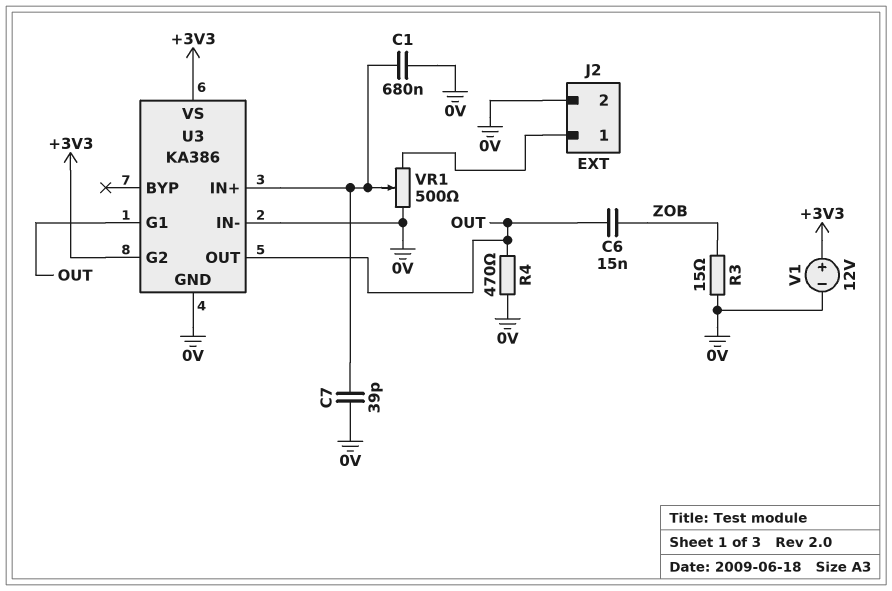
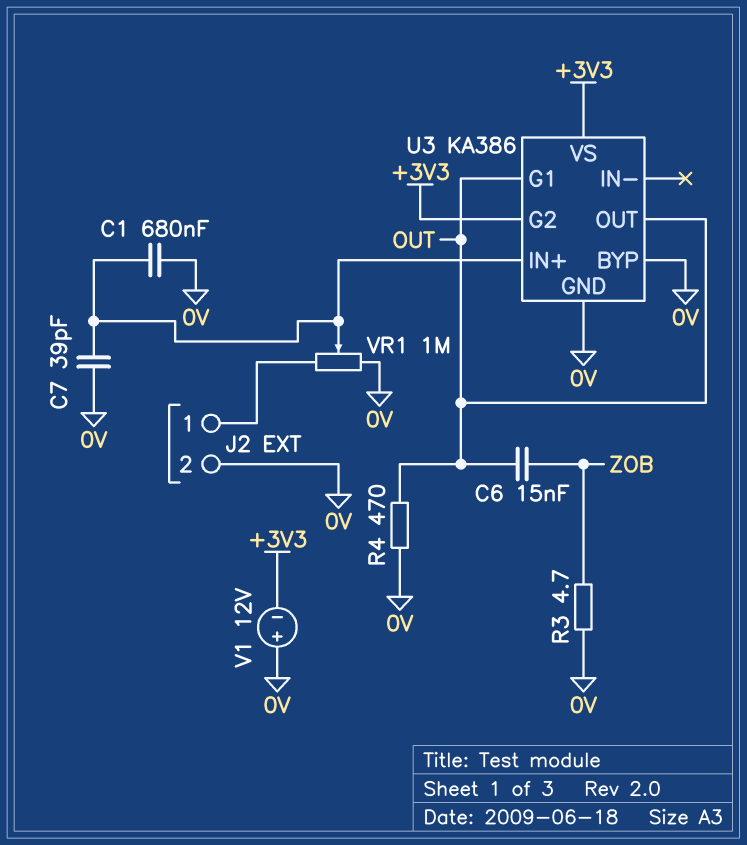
R3: 15 (0V, ZOB) -> 4.7 (0V, ZOB)
U3 pin BYP: none -> 0V
U3 pin IN-: 0V -> none
V1: 12V (plus +3V3, minus 0V) -> 12V (plus 0V, minus +3V3)
VR1: 500 (0V, J2/1, wiper U3/IN+) -> 1M (0V, J2/1, wiper U3/IN+)

